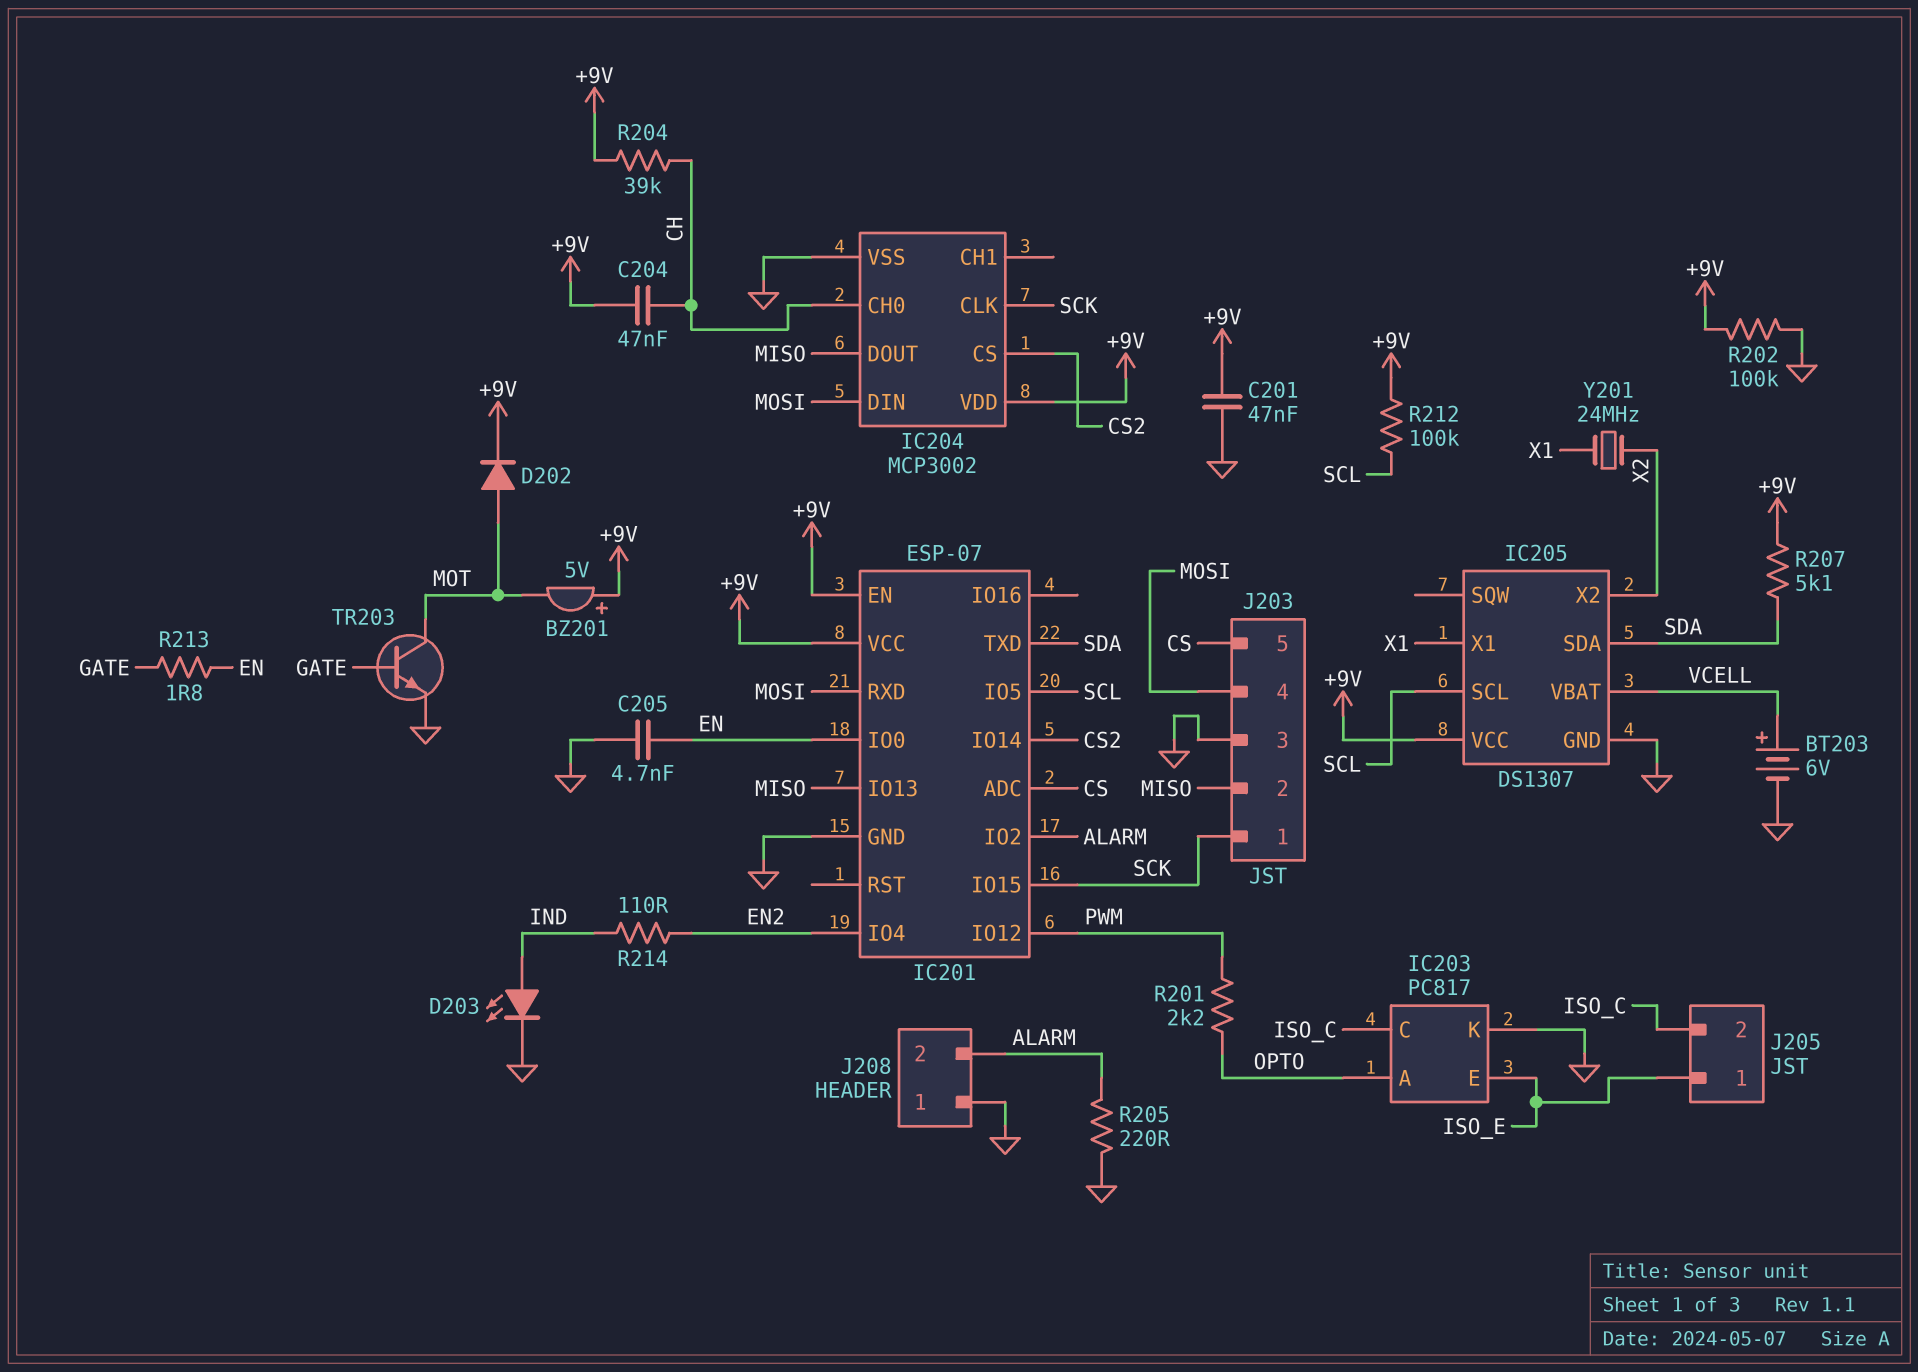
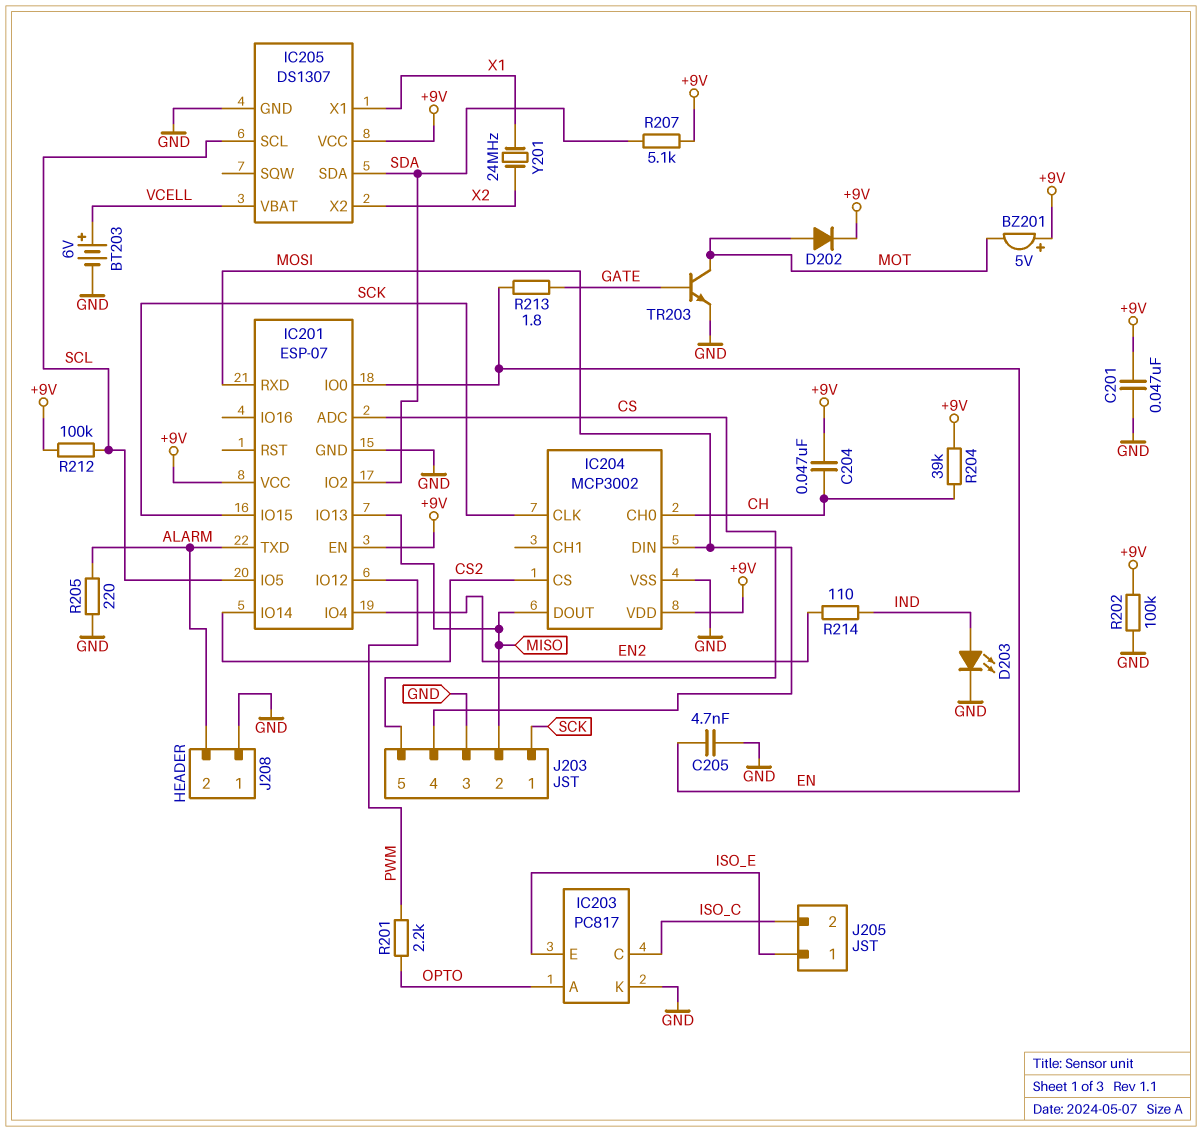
IC201 pin IO2: ALARM -> SDA
IC201 pin TXD: SDA -> ALARM

